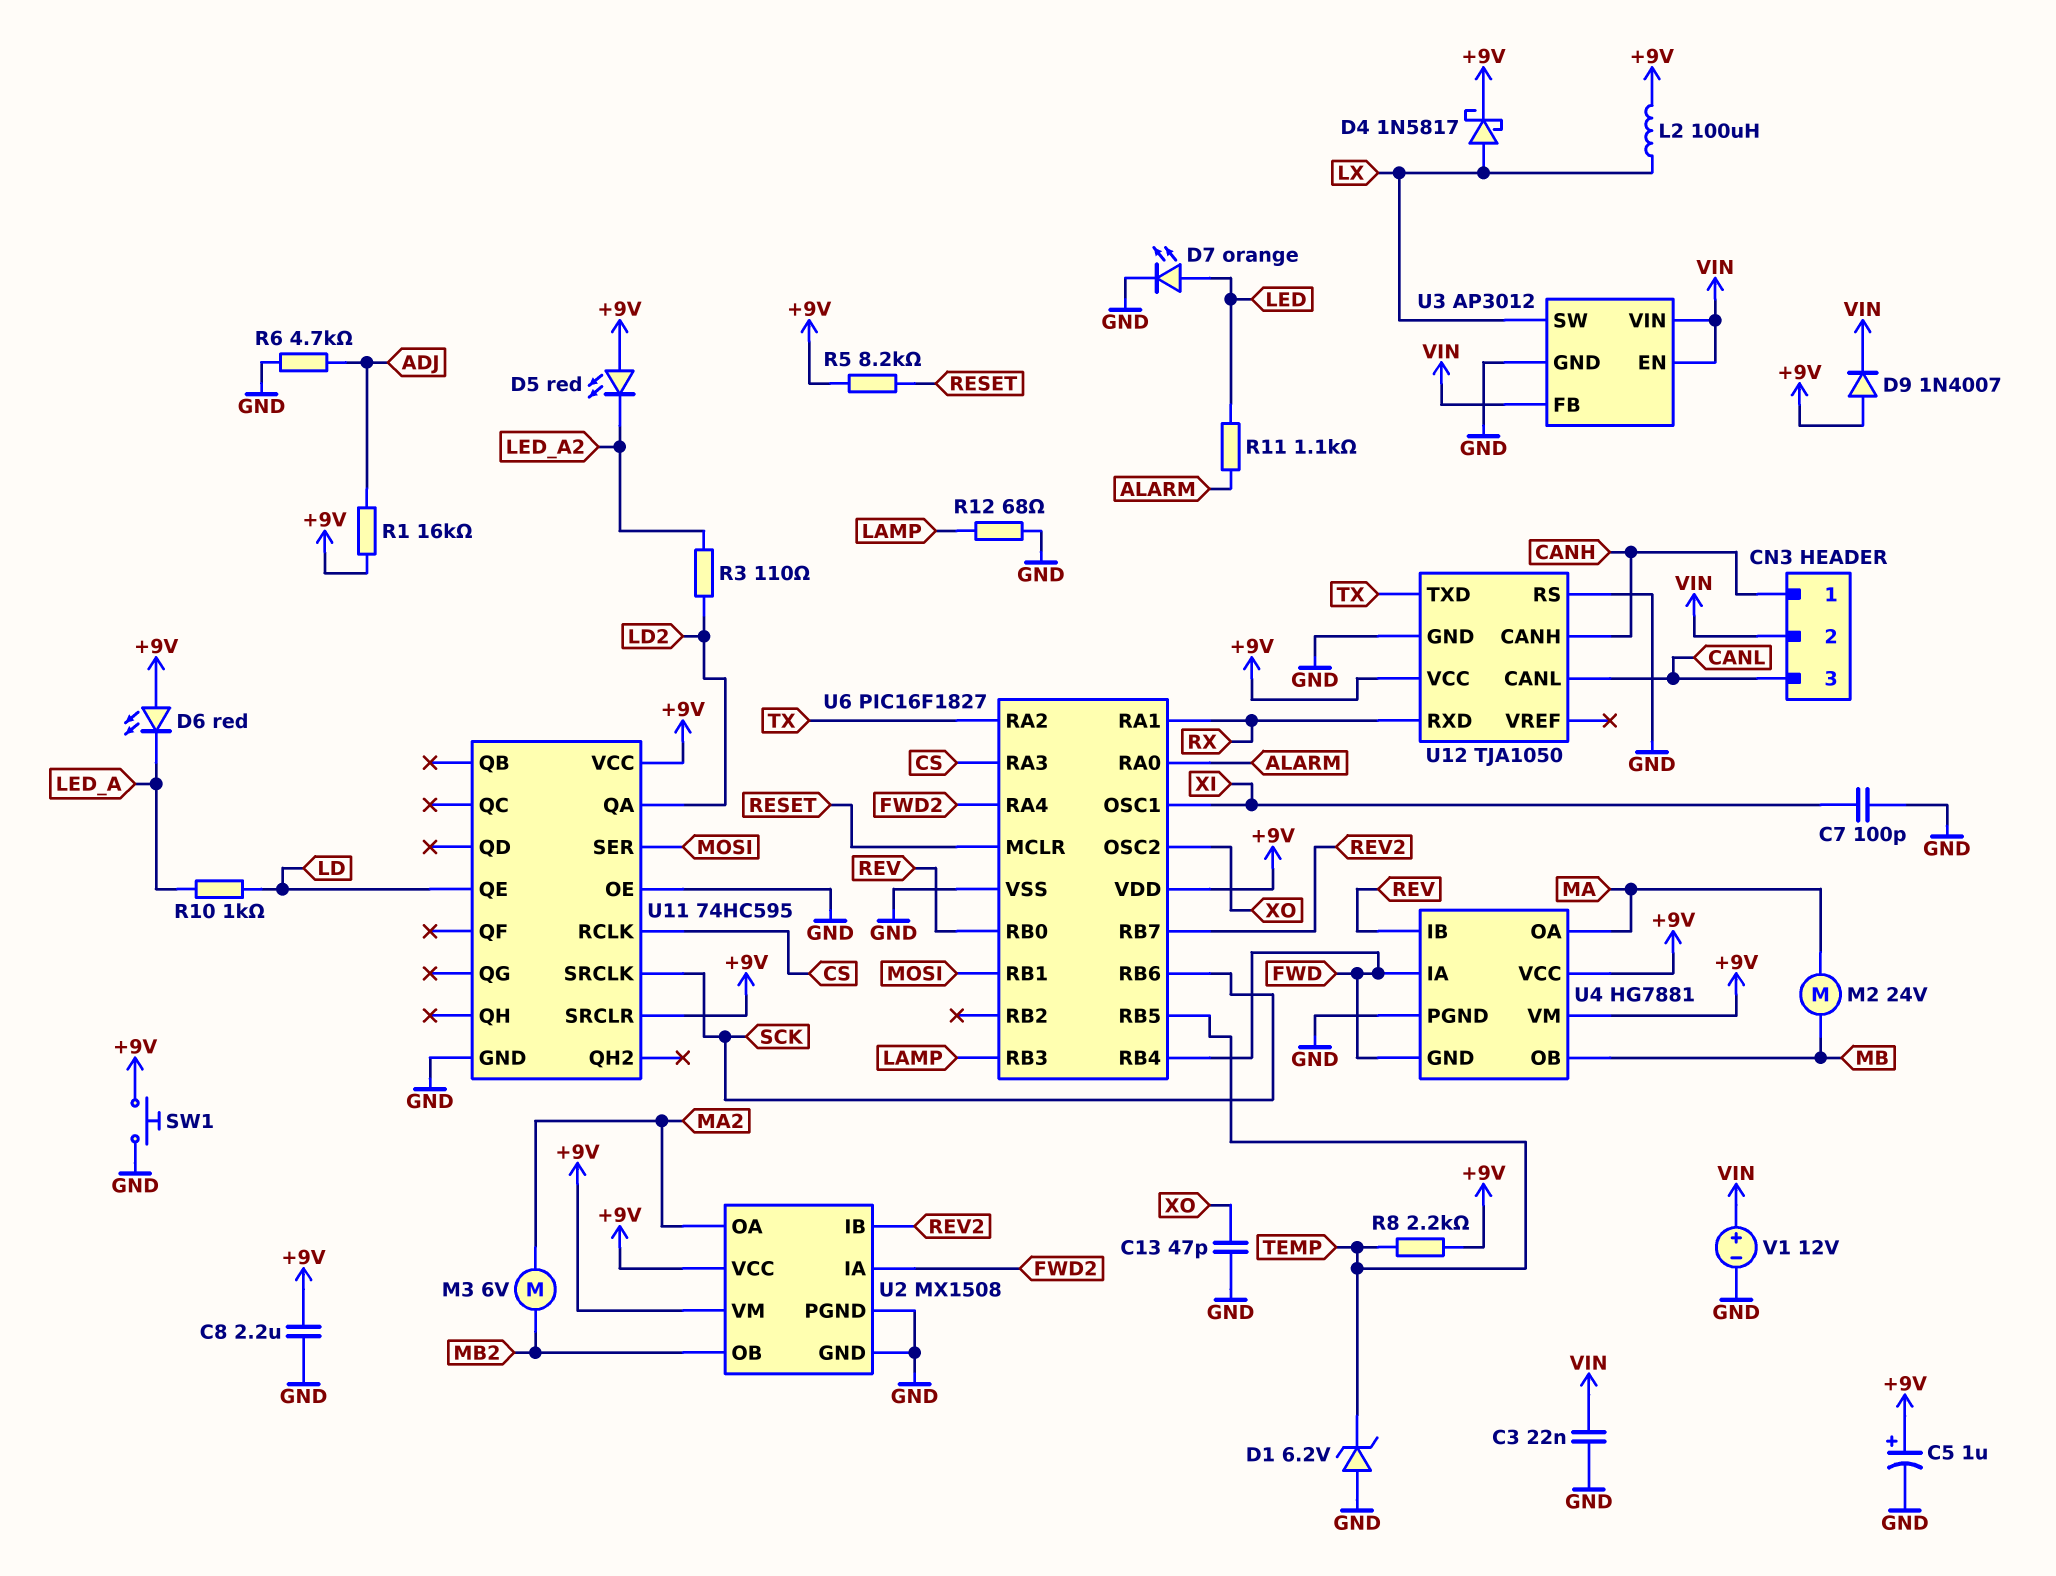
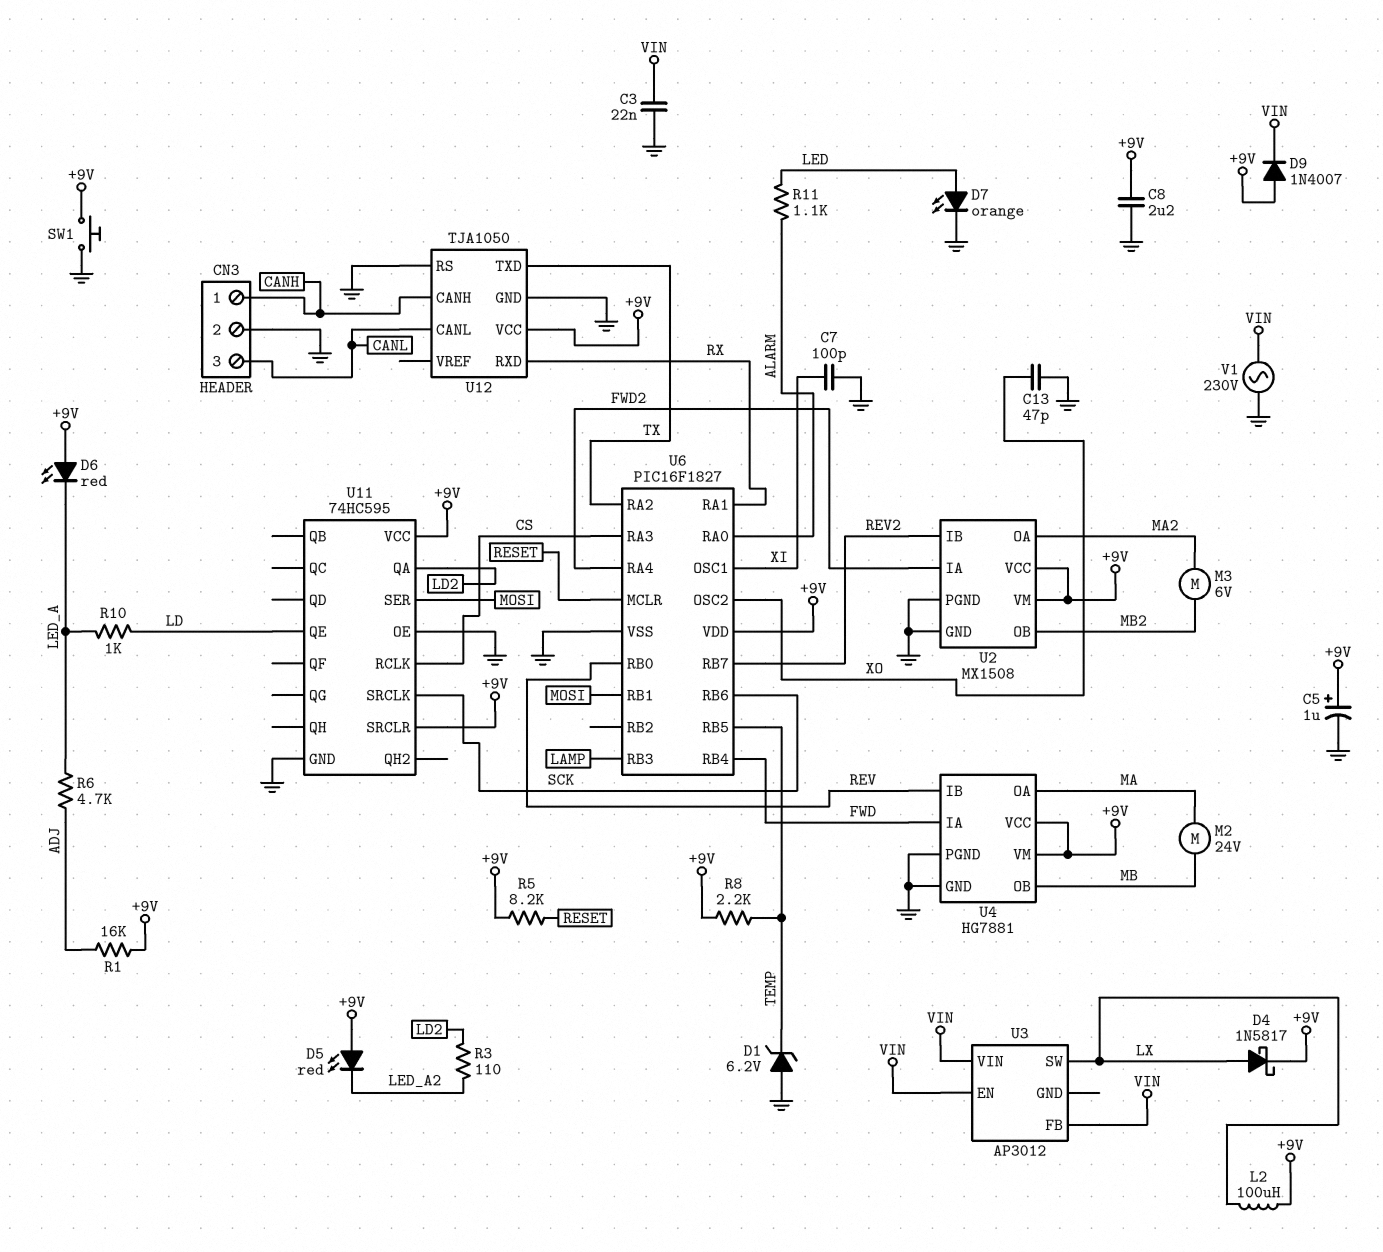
CN3 pin 2: VIN -> GND
R6: 4.7k (ADJ, GND) -> 4.7k (ADJ, LED_A)
R12: 68 (GND, LAMP) -> none
U3 pin GND: GND -> none
U4 pin GND: FWD -> GND
V1: 12V (plus VIN, minus GND) -> AC 230V (GND, VIN)

